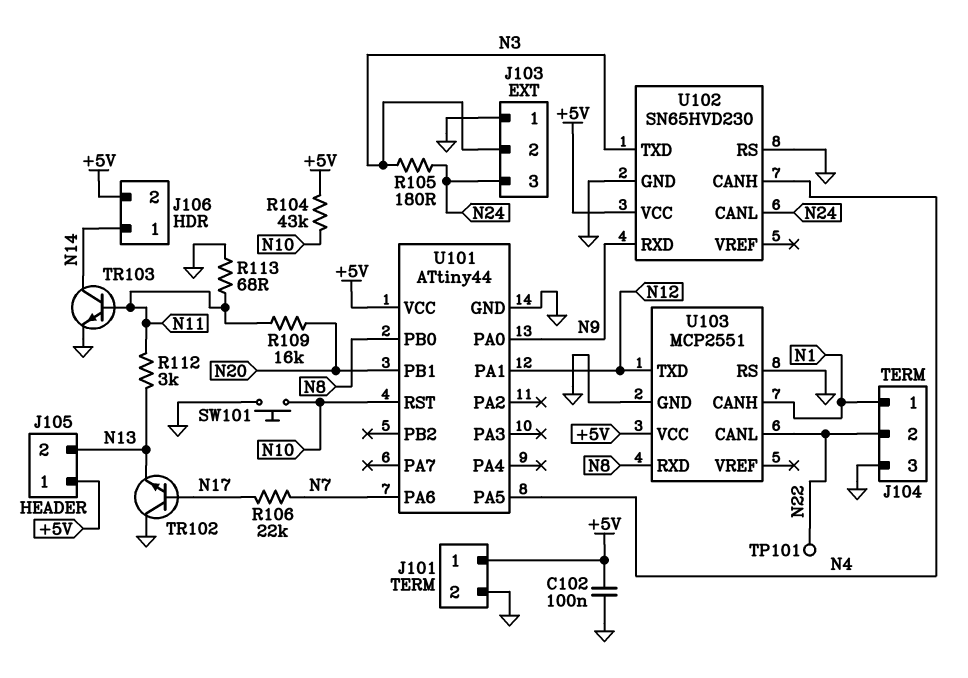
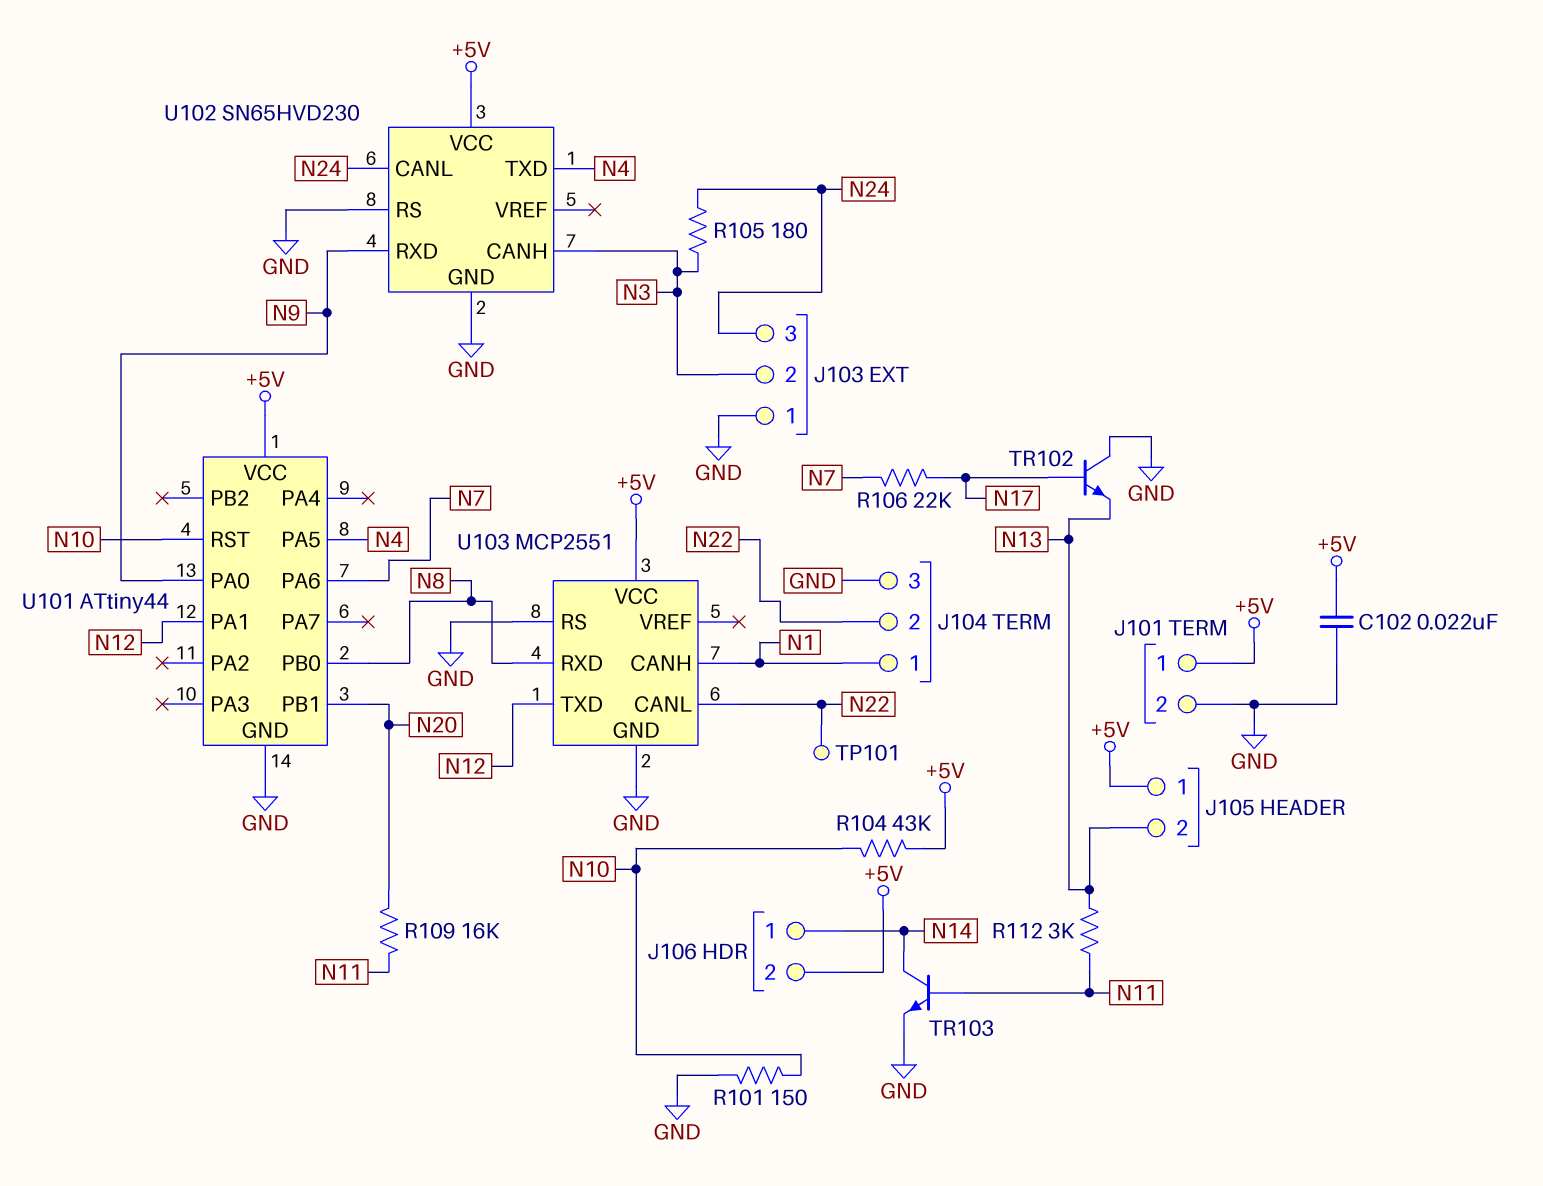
C102: 100nF (+5V, GND) -> 22nF (+5V, GND)
R101: none -> 150 (GND, N10)
R113: 68 (GND, N11) -> none
SW101: button (GND, N10) -> none
U102 pin CANH: N4 -> N3
U102 pin TXD: N3 -> N4

